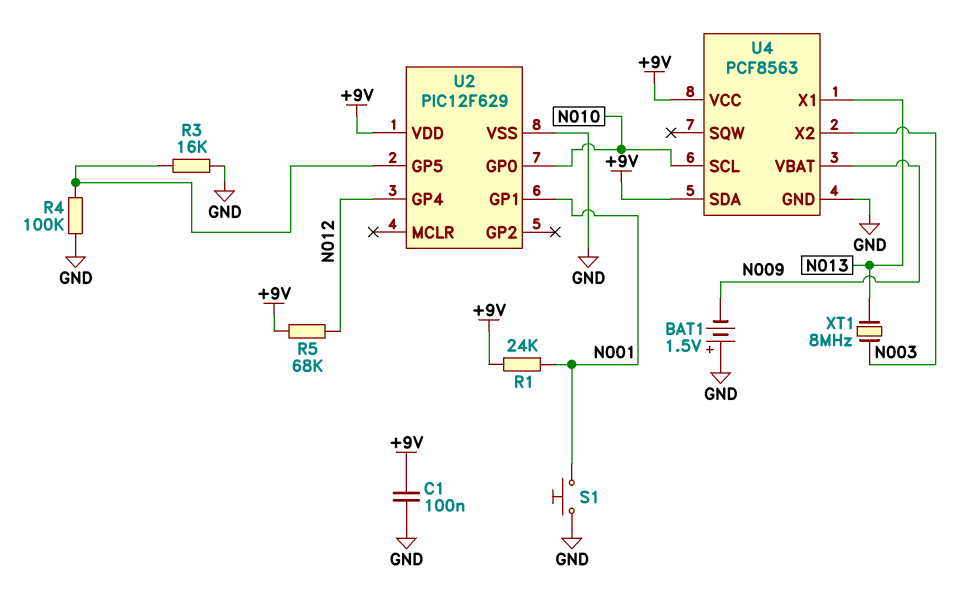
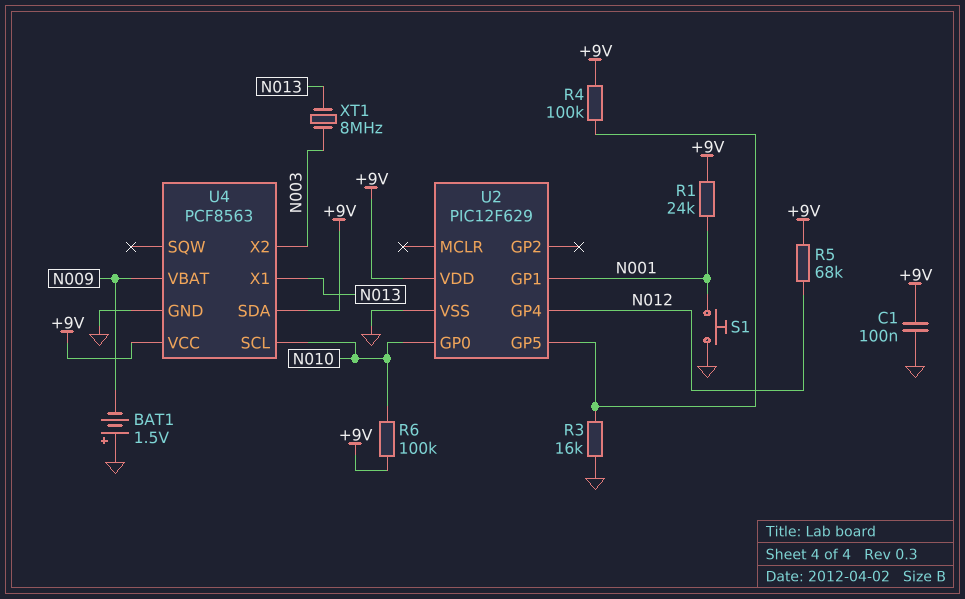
R4: 100k (GND, U2/GP5) -> 100k (+9V, U2/GP5)
R6: none -> 100k (+9V, N010)

